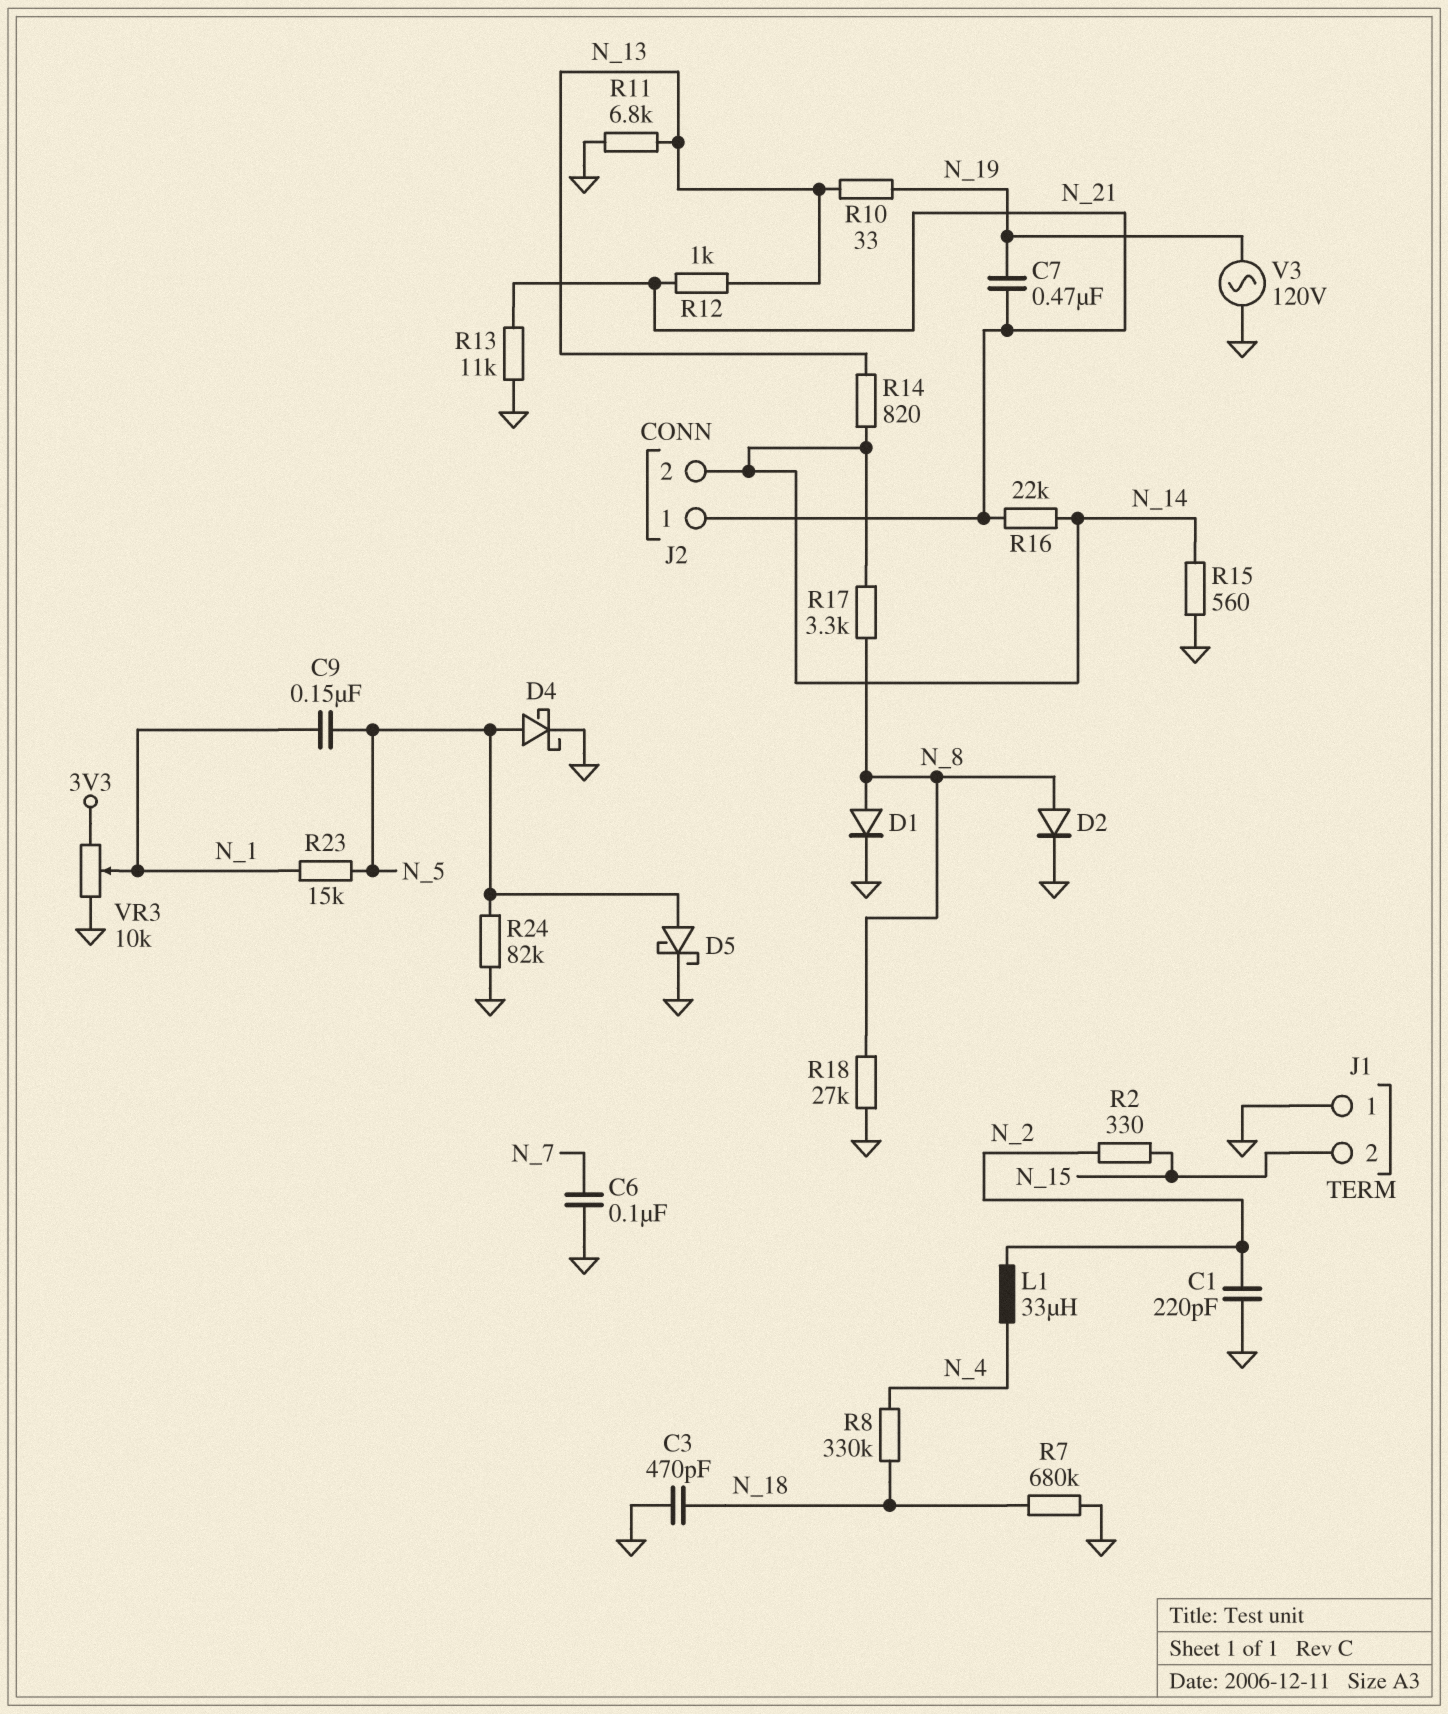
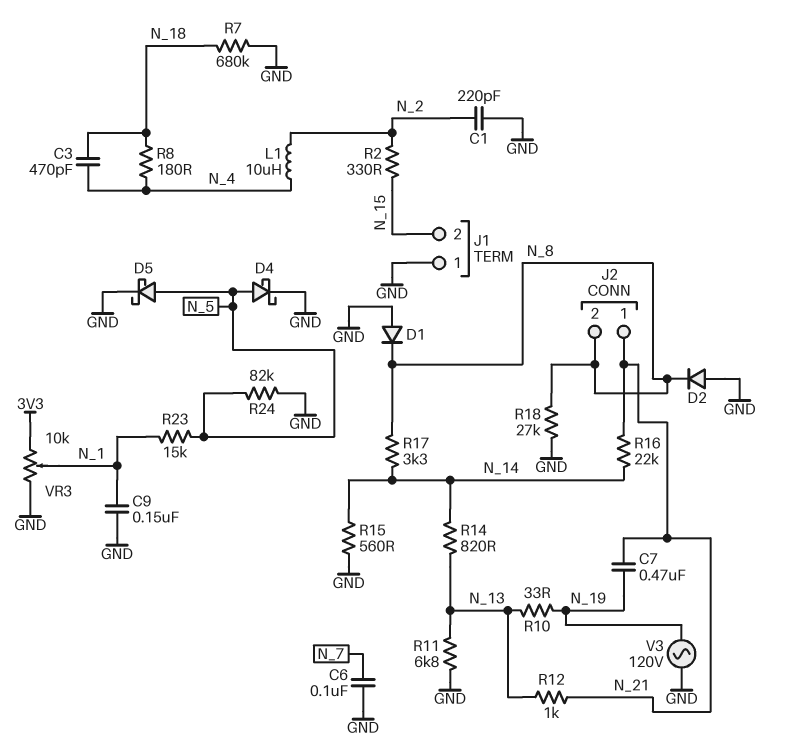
C3: 470pF (GND, N_18) -> 470pF (N_4, N_18)
C9: 150nF (N_1, N_5) -> 150nF (GND, N_1)
D1: diode (A N_8, K GND) -> diode (A GND, K N_8)
D2: diode (A N_8, K GND) -> diode (A GND, K N_8)
J2 pin 2: N_14 -> N_8
L1: 33uH (N_2, N_4) -> 10uH (N_2, N_4)
R8: 330k (N_4, N_18) -> 180 (N_4, N_18)
R13: 11k (GND, N_21) -> none

